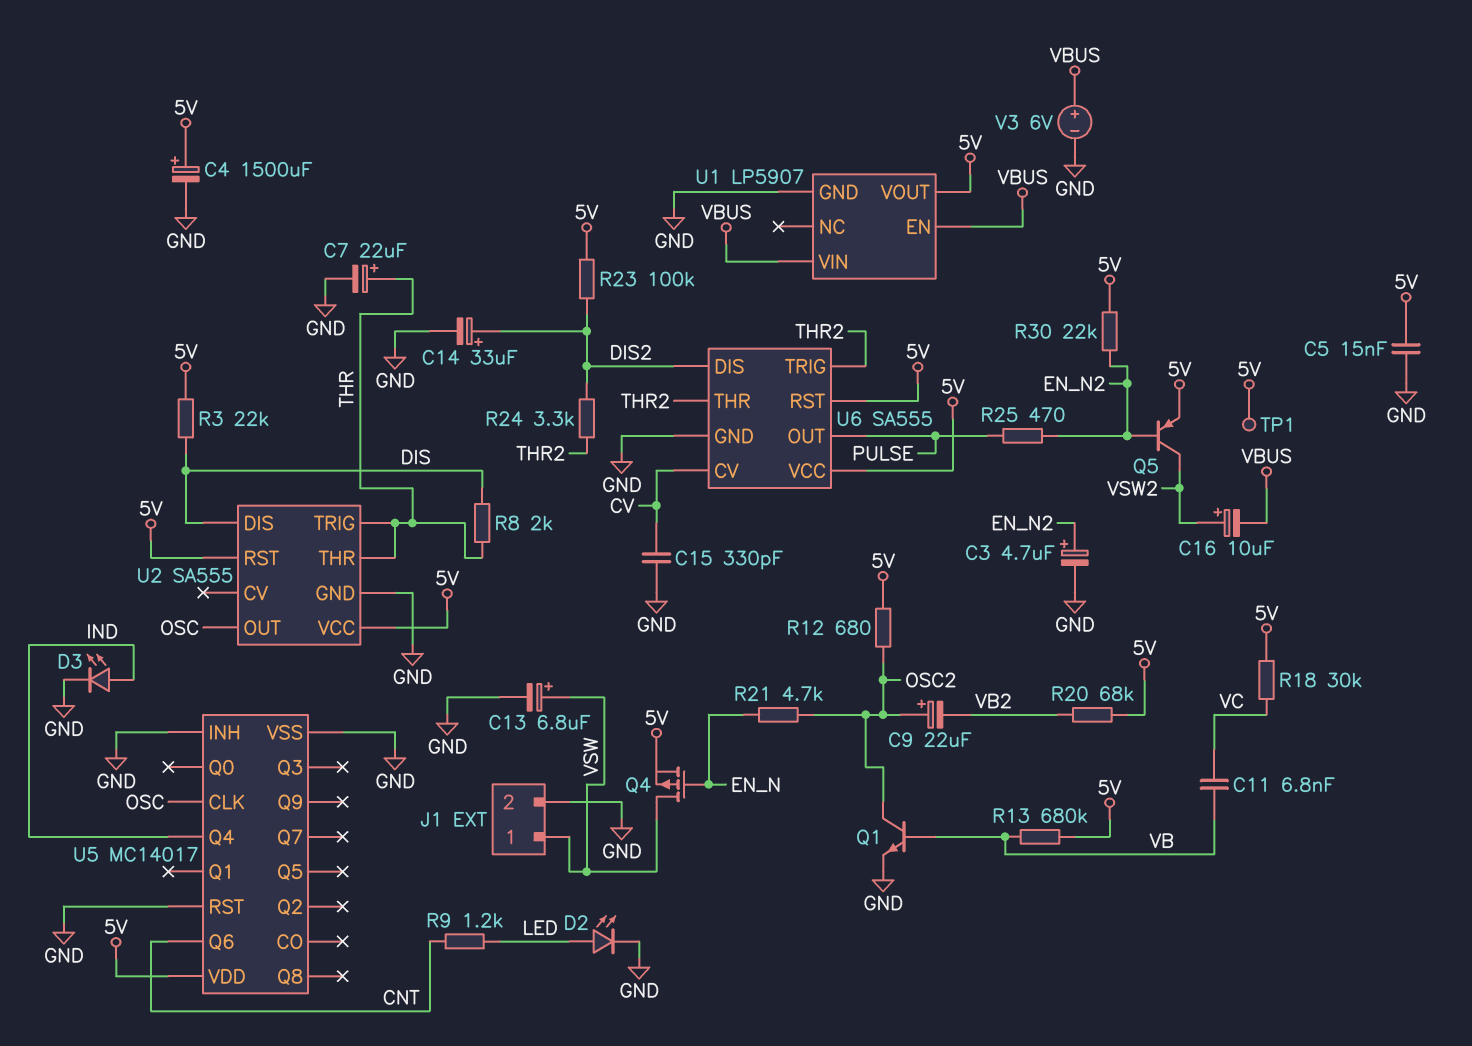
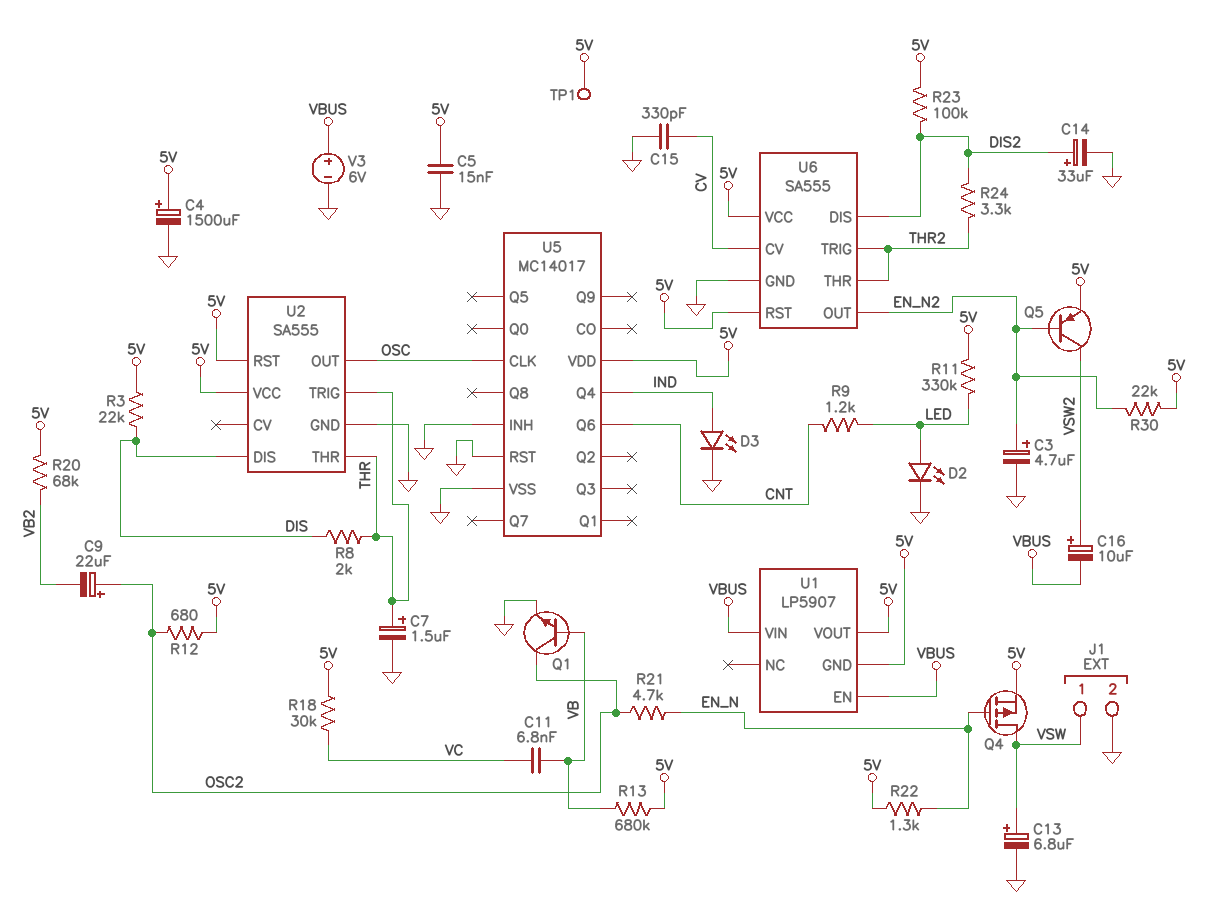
C7: 22uF (plus THR, minus GND) -> 1.5uF (plus THR, minus GND)
R11: none -> 330k (5V, LED)
R22: none -> 1.3k (5V, EN_N)
R25: 470 (EN_N2, PULSE) -> none
U1 pin GND: GND -> 5V
U6 pin OUT: PULSE -> EN_N2

